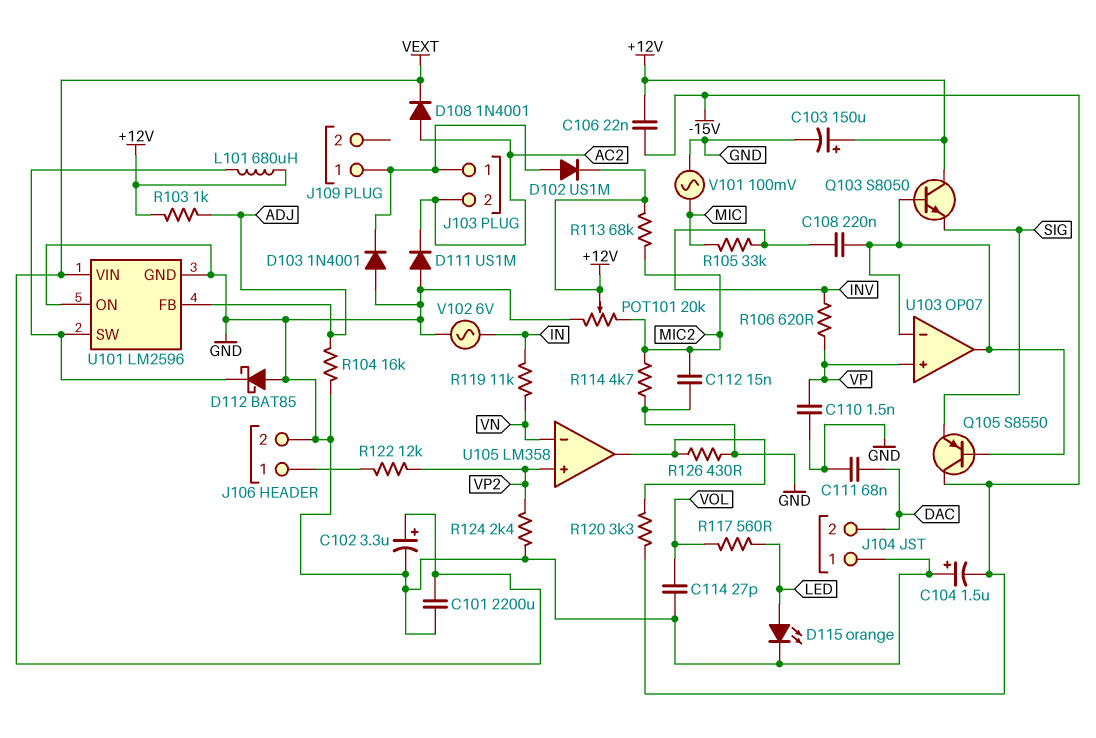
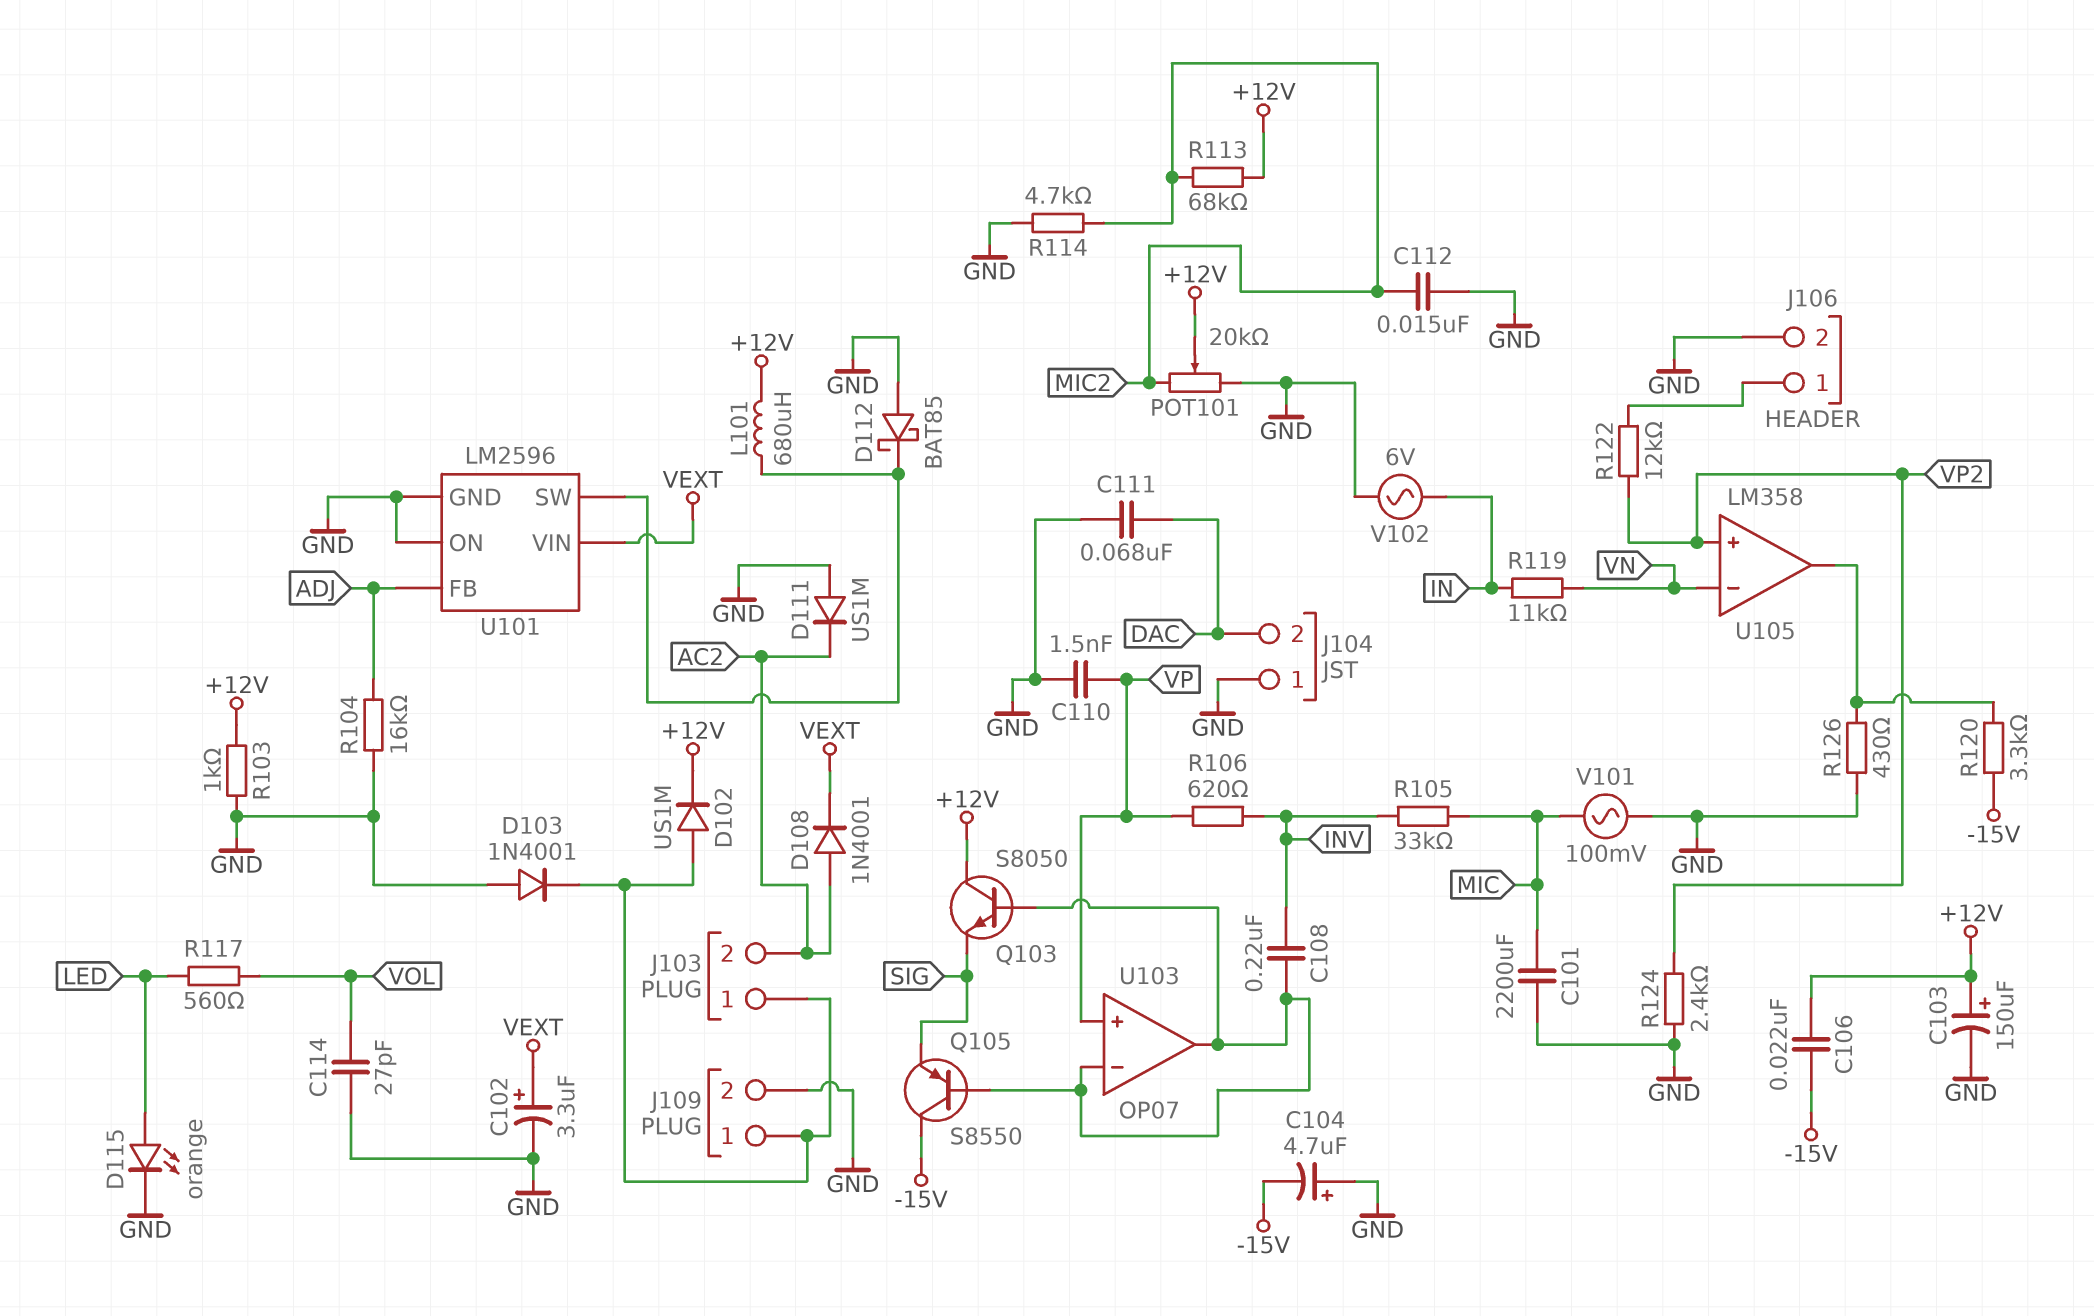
C101: 2200uF (GND, VEXT) -> 2200uF (GND, MIC)
C104: 1.5uF (plus GND, minus -15V) -> 4.7uF (plus GND, minus -15V)
J109 pin 2: none -> GND
R103: 1k (+12V, ADJ) -> 1k (+12V, GND)

